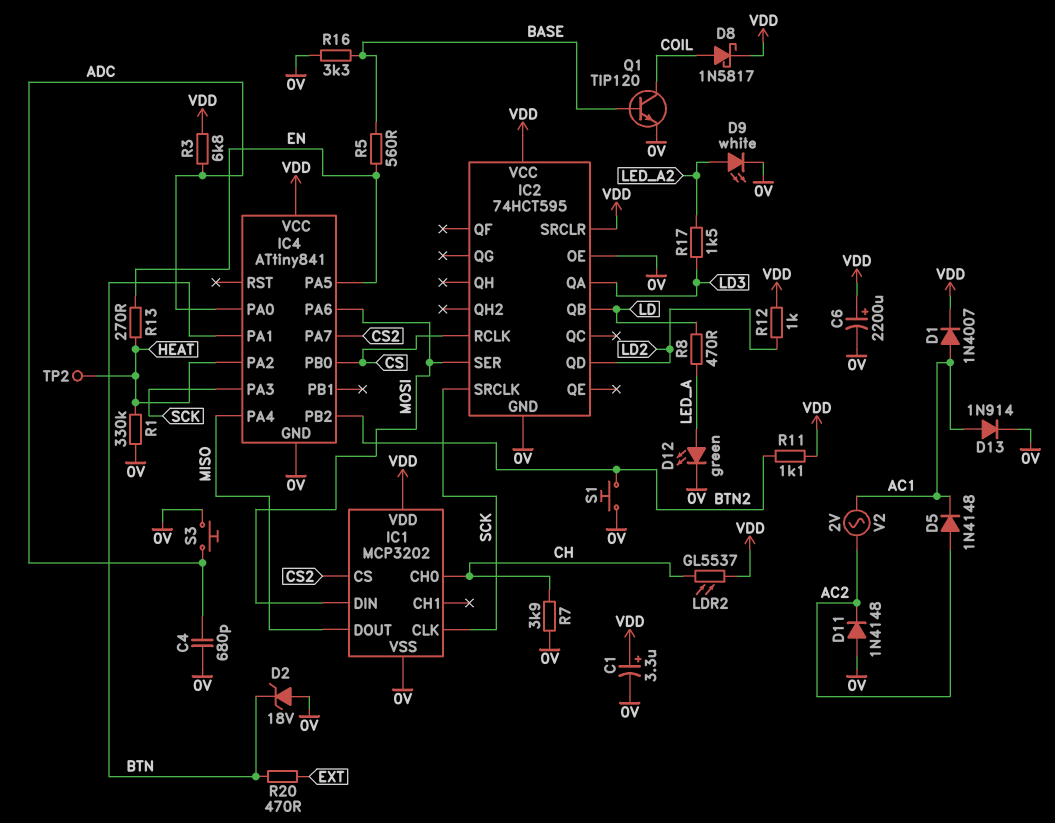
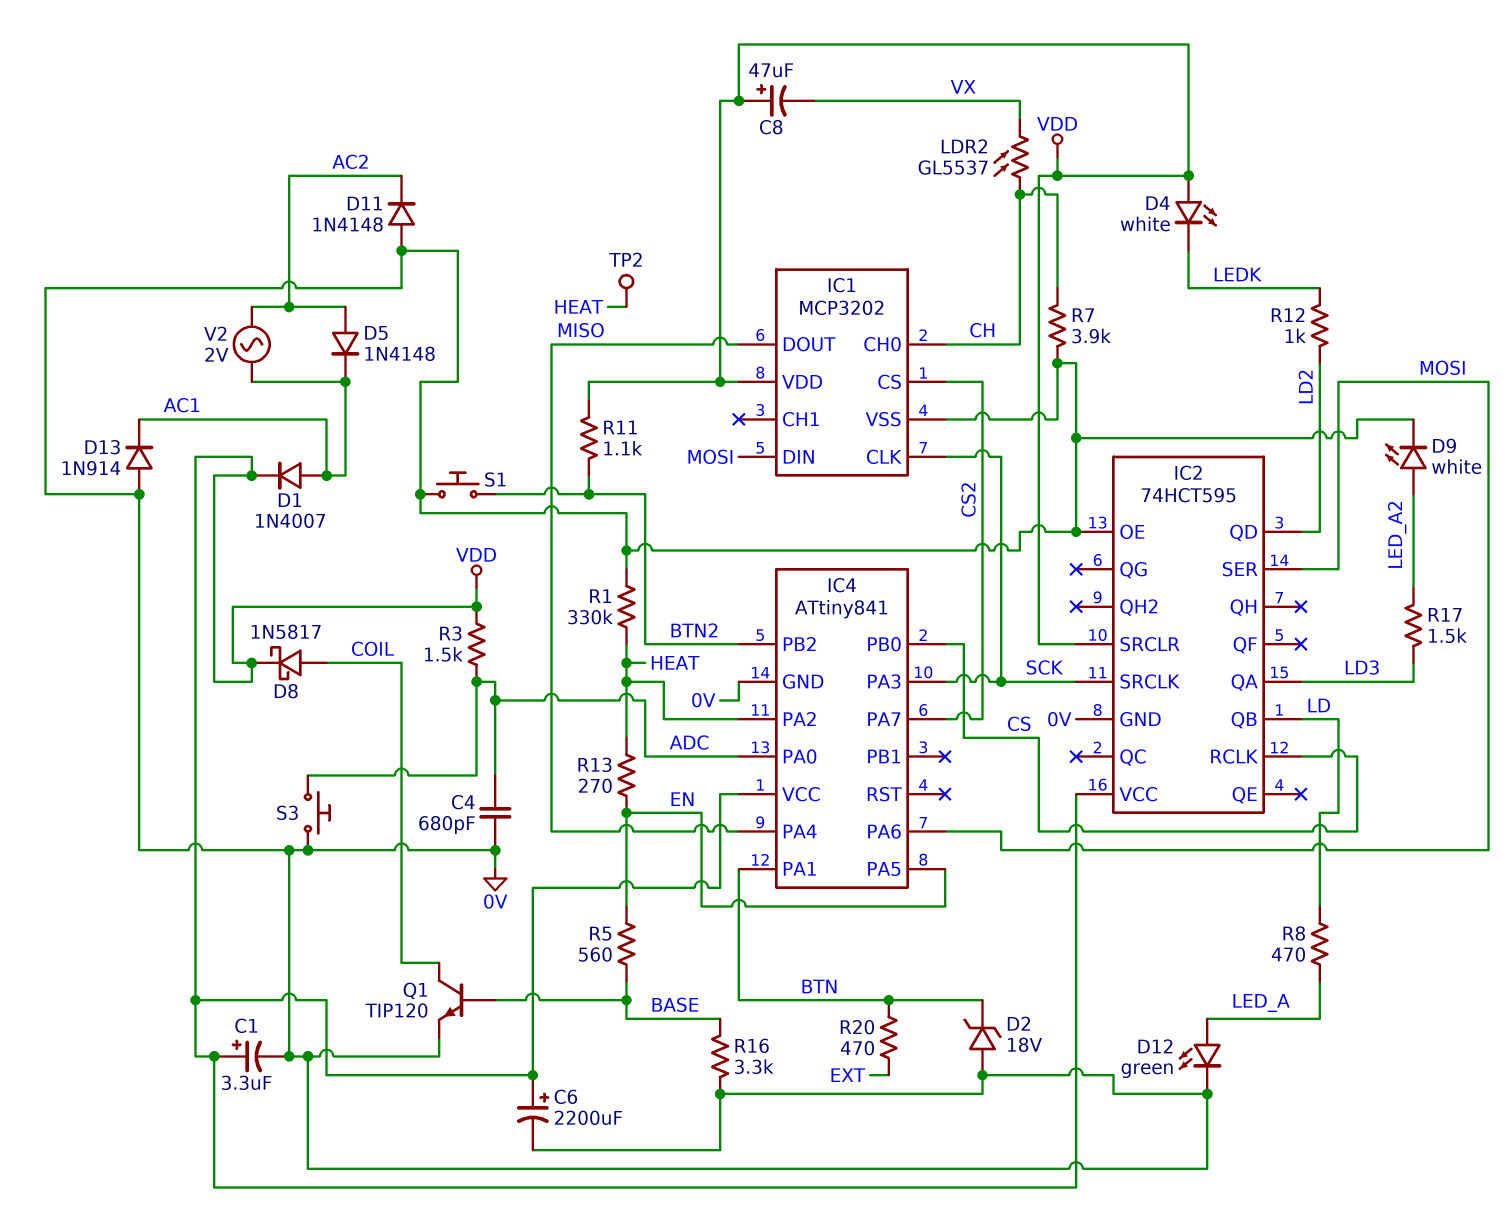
C8: none -> 47uF (plus VDD, minus VX)
D4: none -> LED white (A VDD, K LEDK)
D13: diode 1N914 (A AC1, K 0V) -> diode 1N914 (A 0V, K AC1)
LDR2: GL5537 (CH, VDD) -> GL5537 (CH, VX)
R3: 6.8k (ADC, VDD) -> 1.5k (ADC, VDD)
R12: 1k (LD2, VDD) -> 1k (LD2, LEDK)

